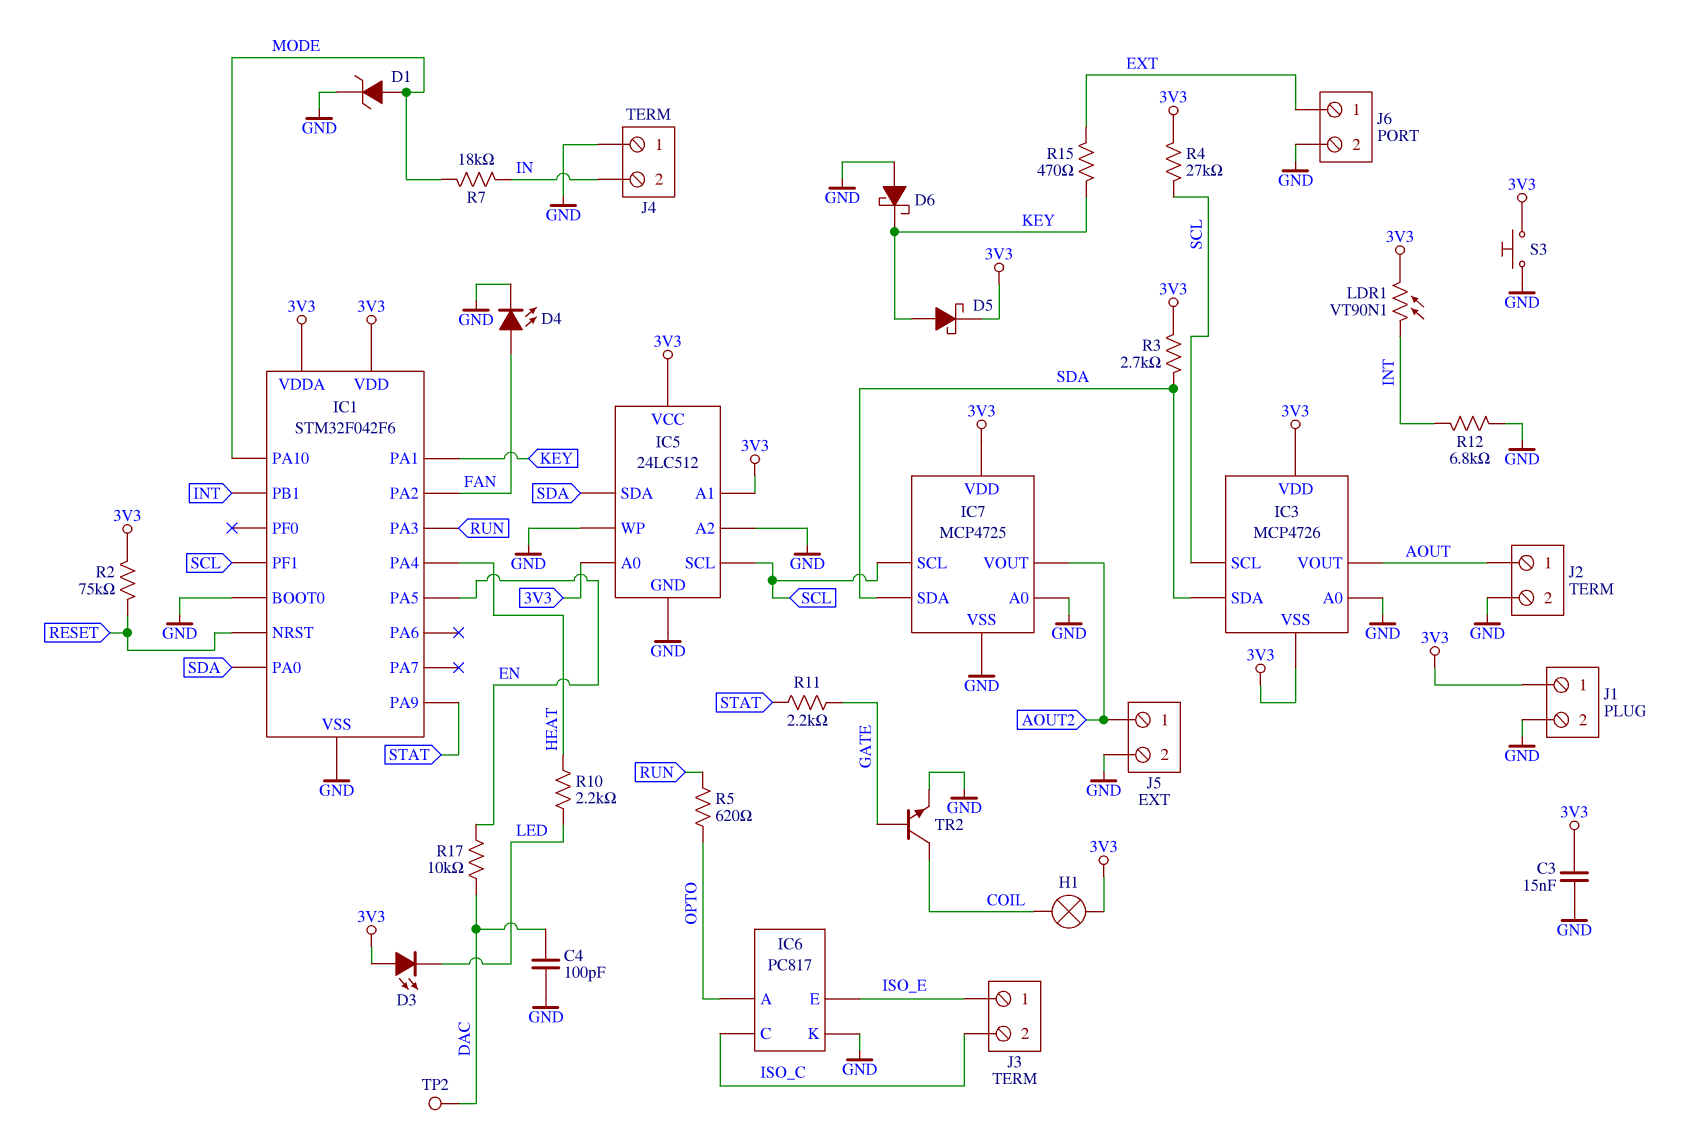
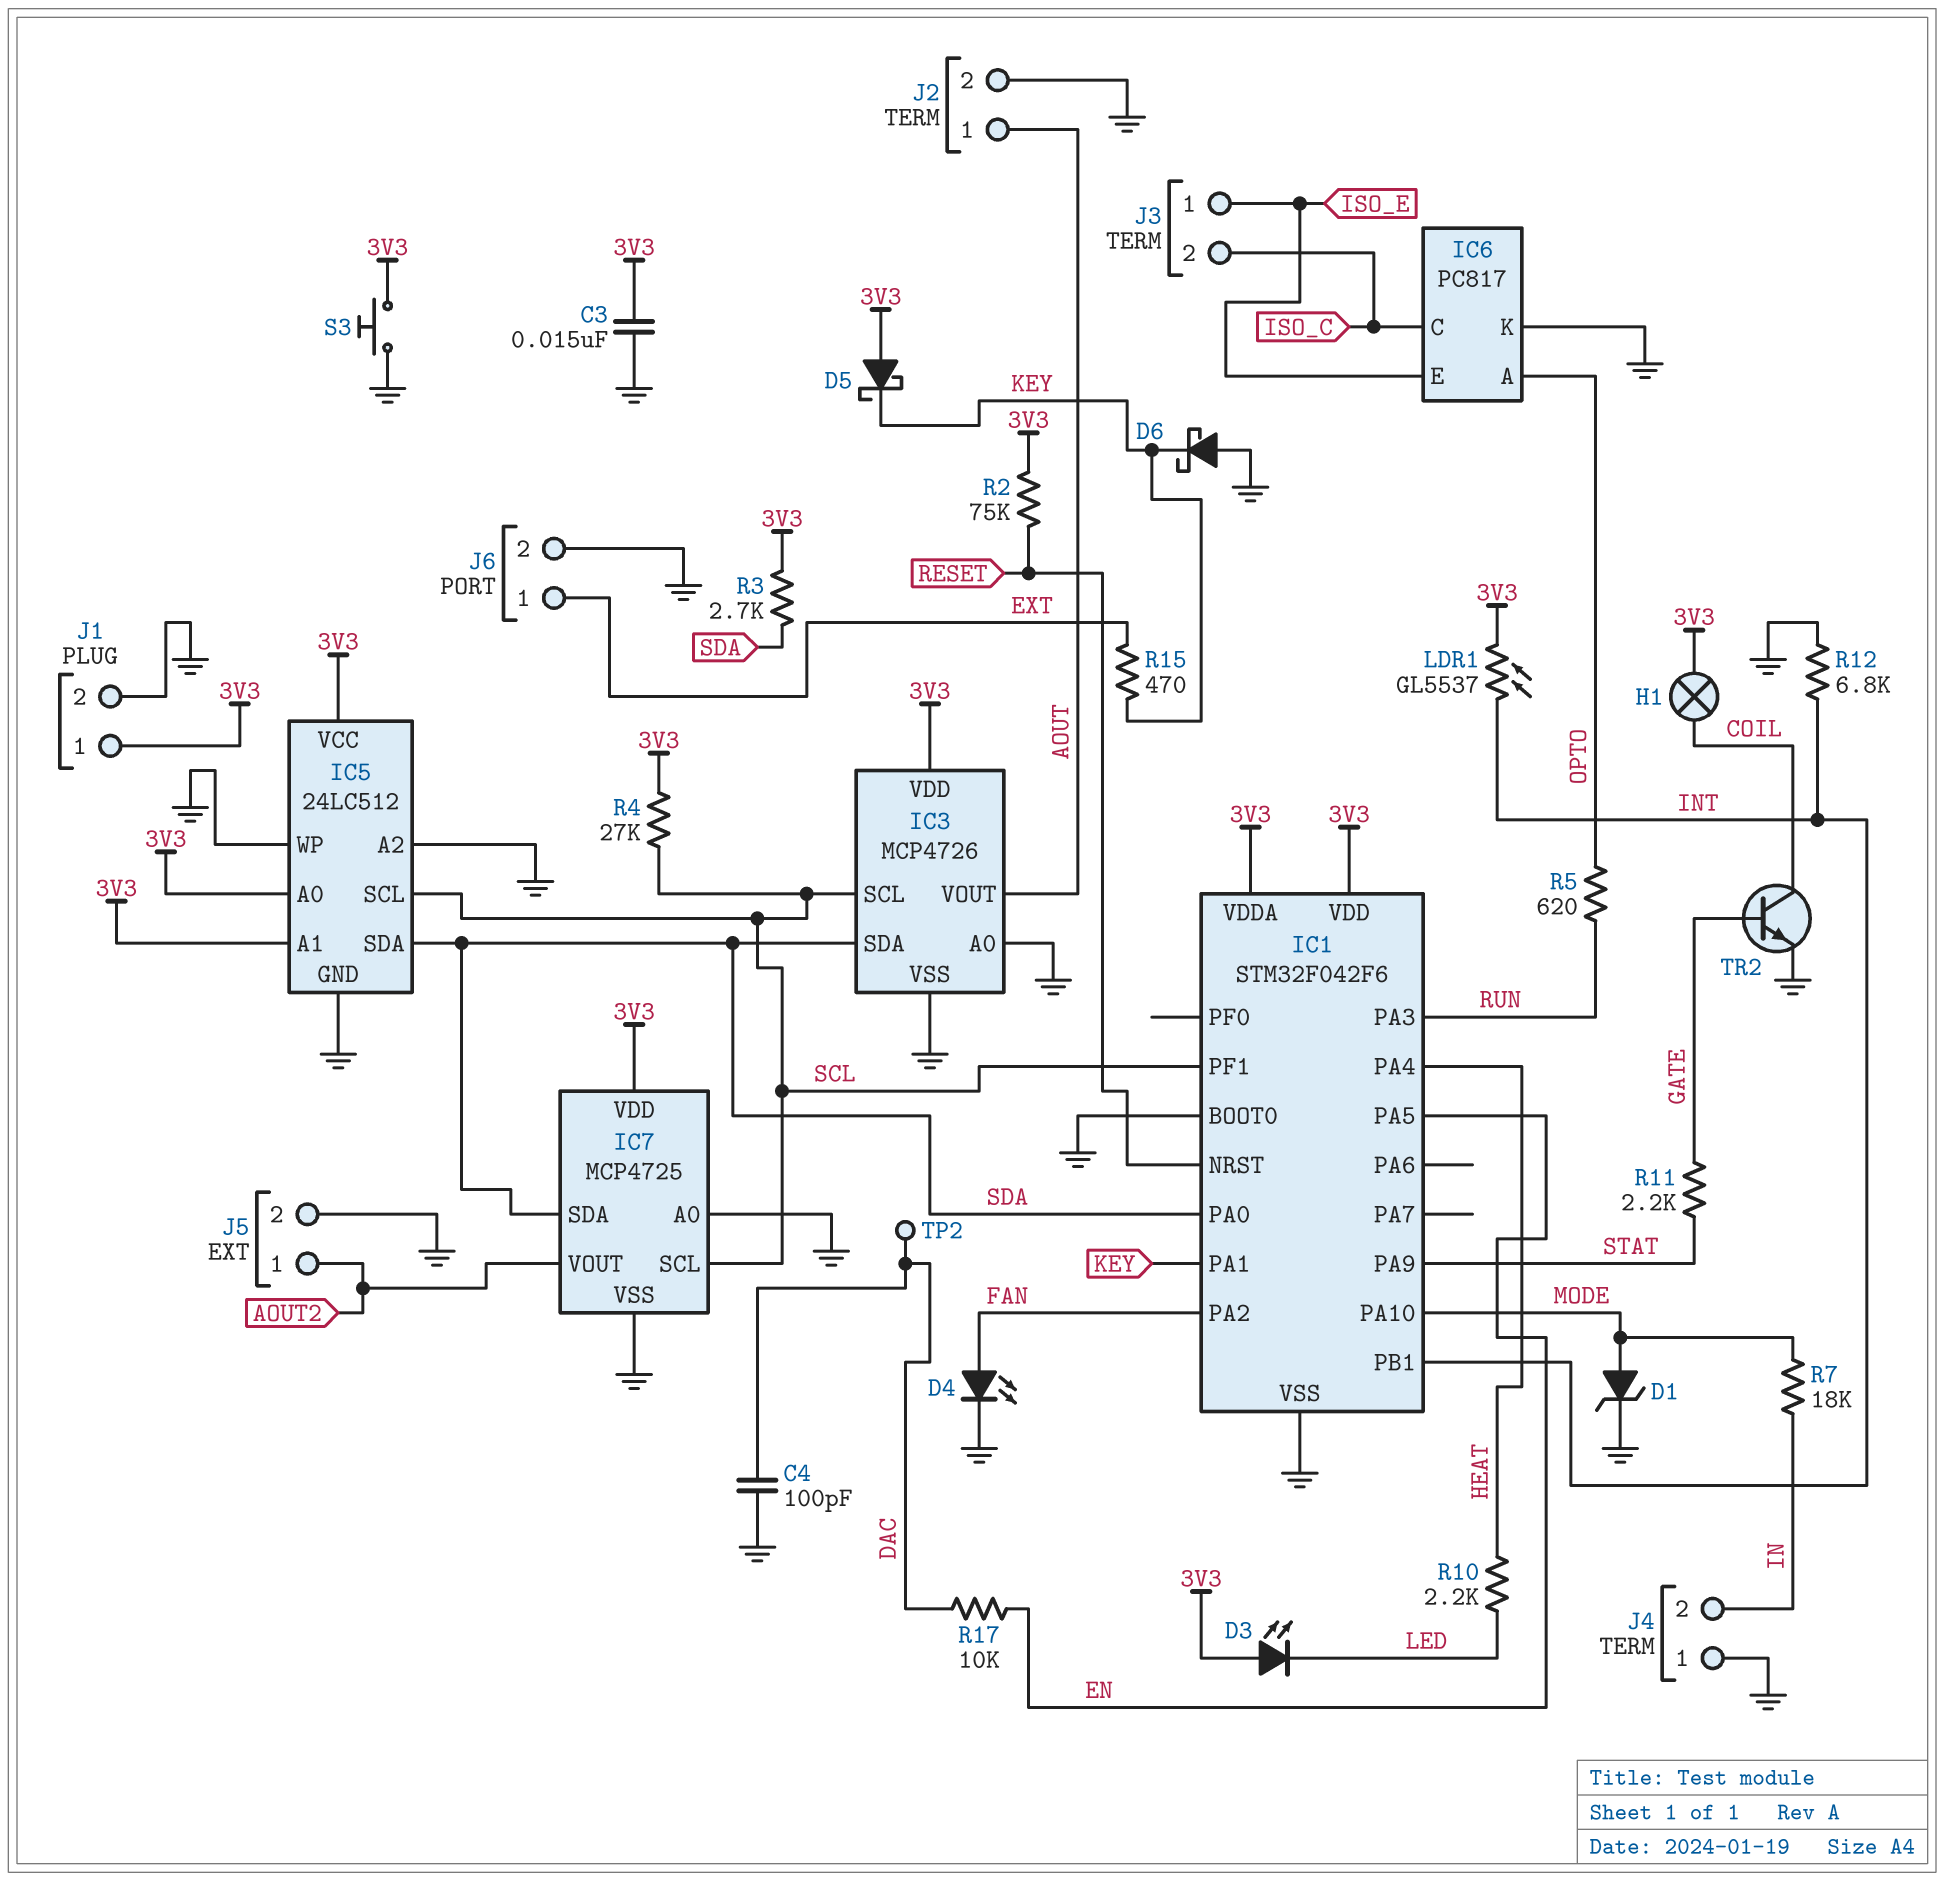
D5: schottky (A KEY, K 3V3) -> schottky (A 3V3, K KEY)
IC3 pin VSS: 3V3 -> GND
LDR1: VT90N1 (3V3, INT) -> GL5537 (3V3, INT)

